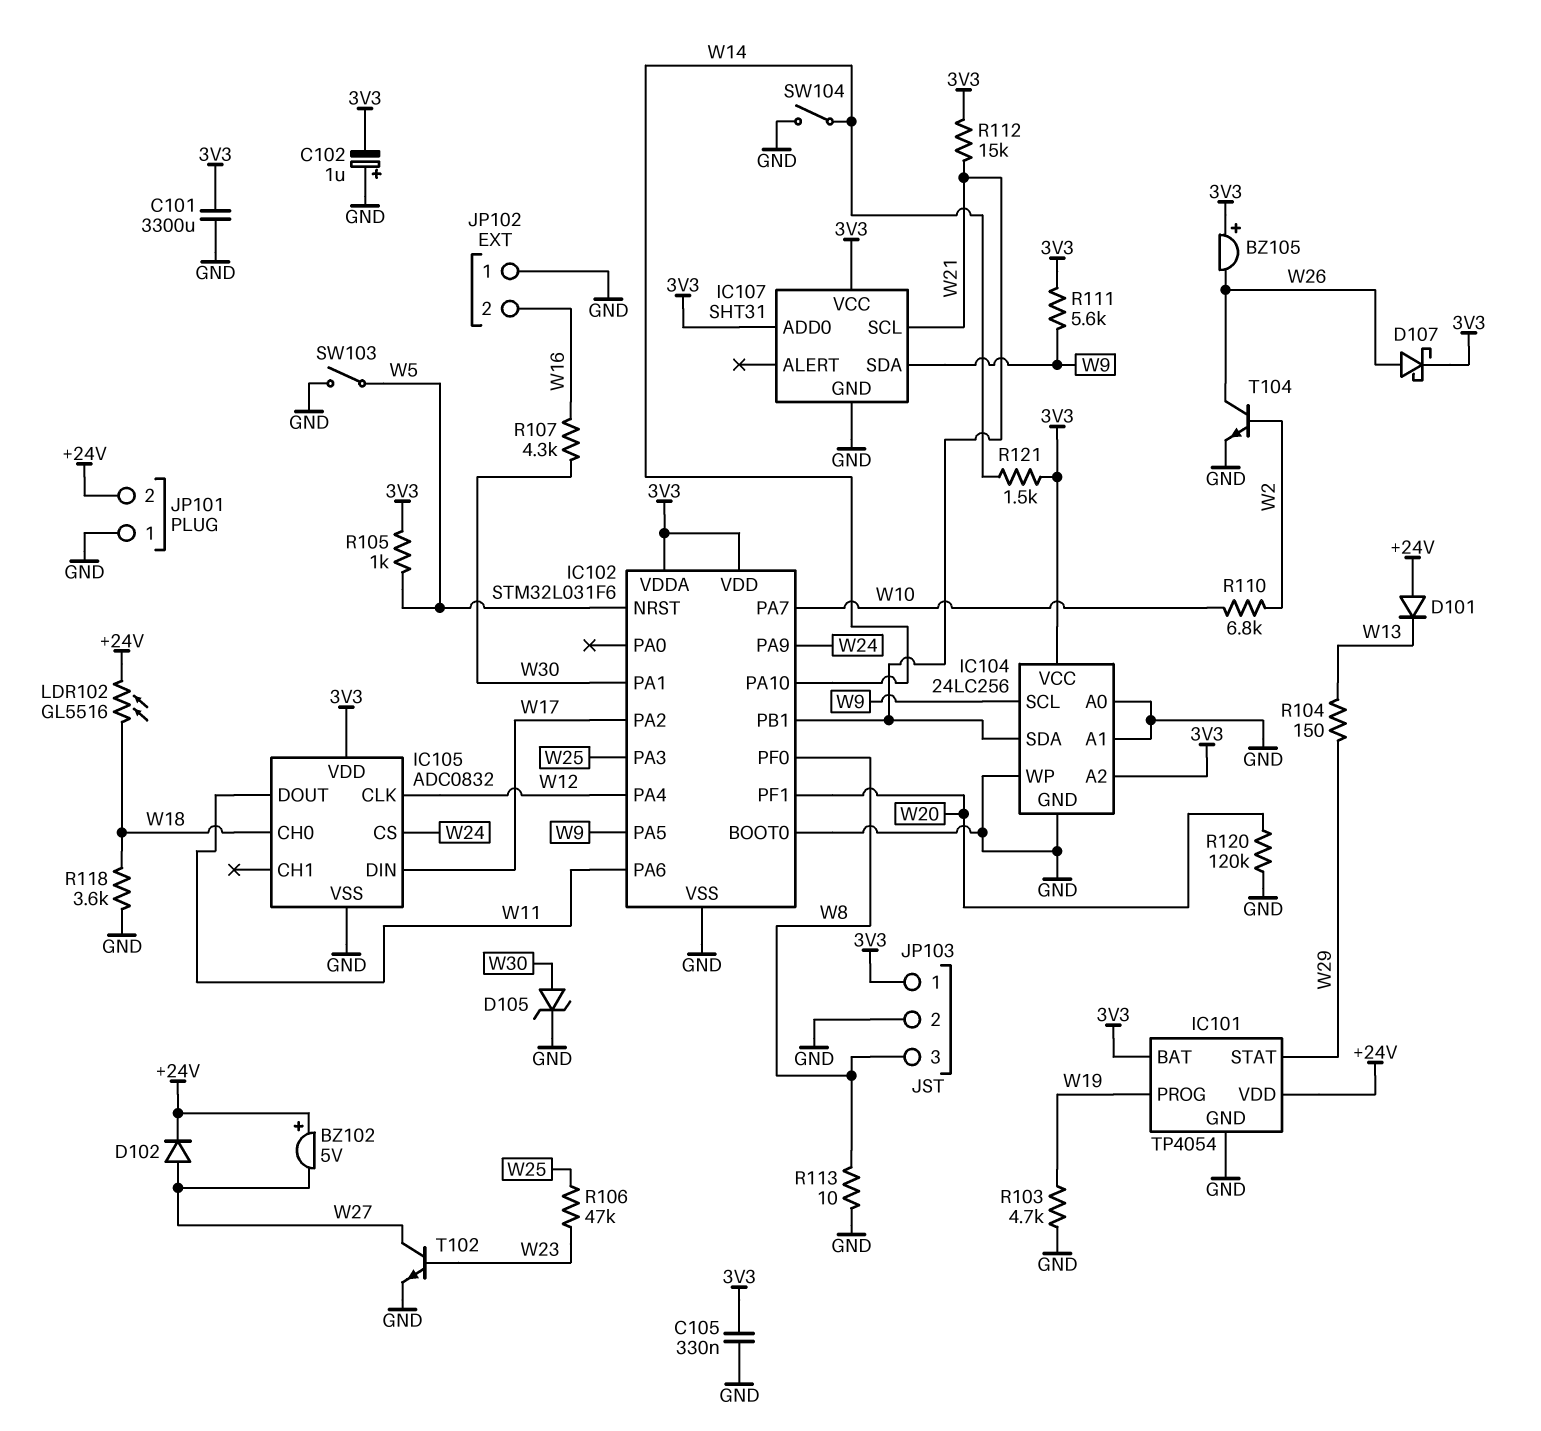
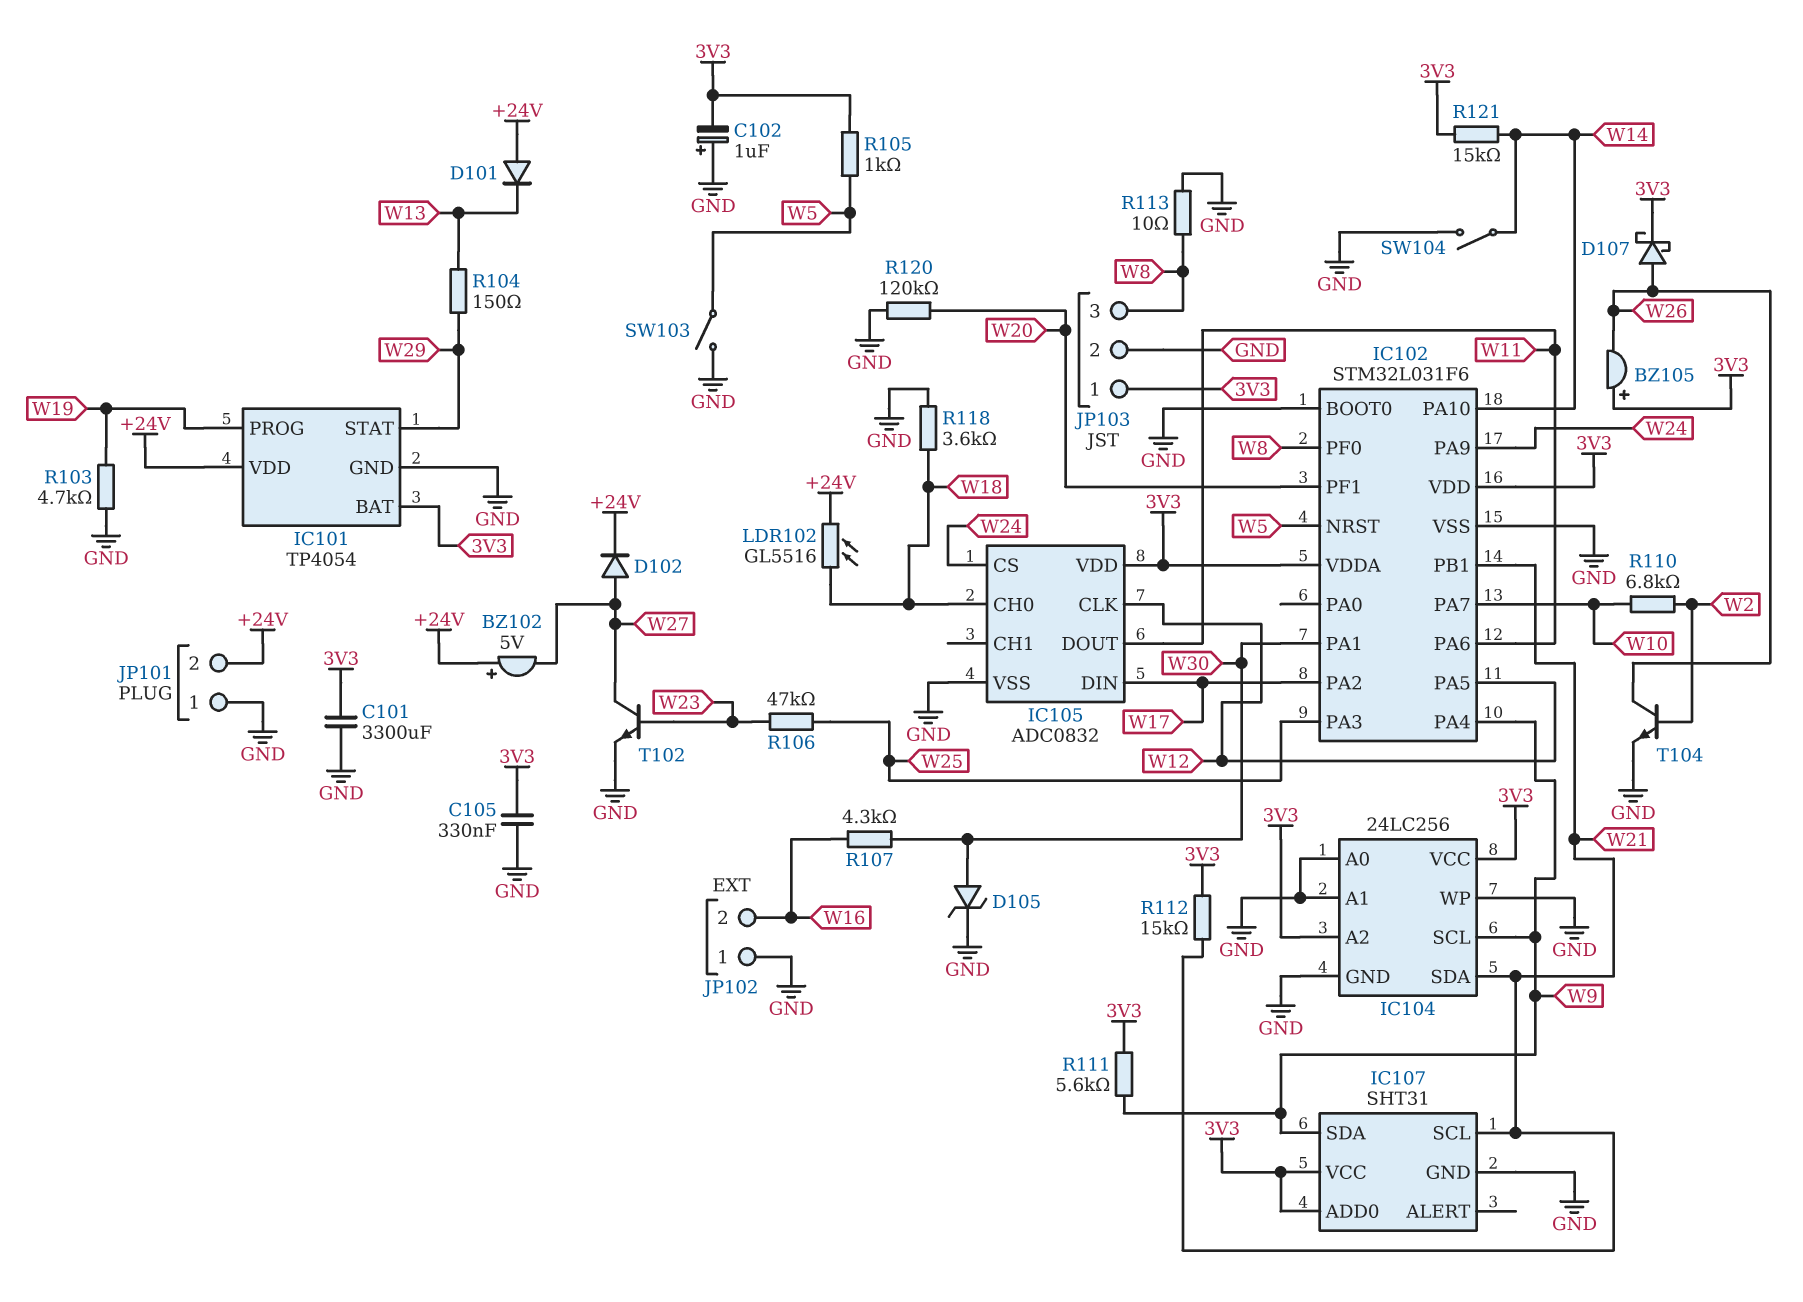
IC102 pin PA4: W12 -> W9
IC102 pin PA5: W9 -> W12
R121: 1.5k (3V3, W14) -> 15k (3V3, W14)

